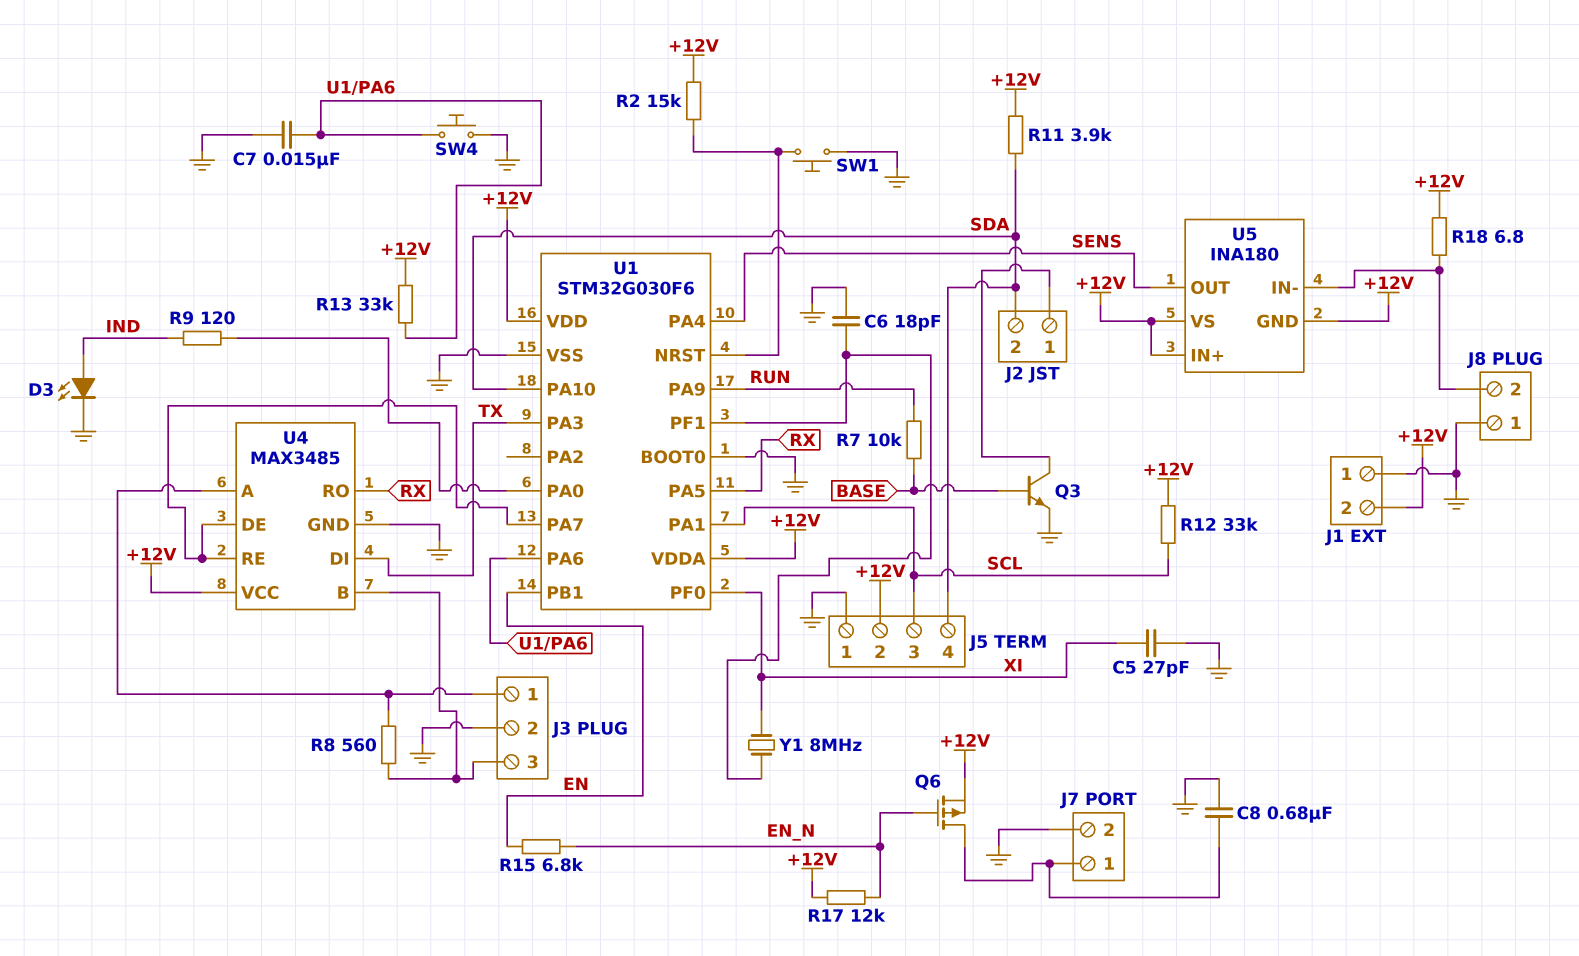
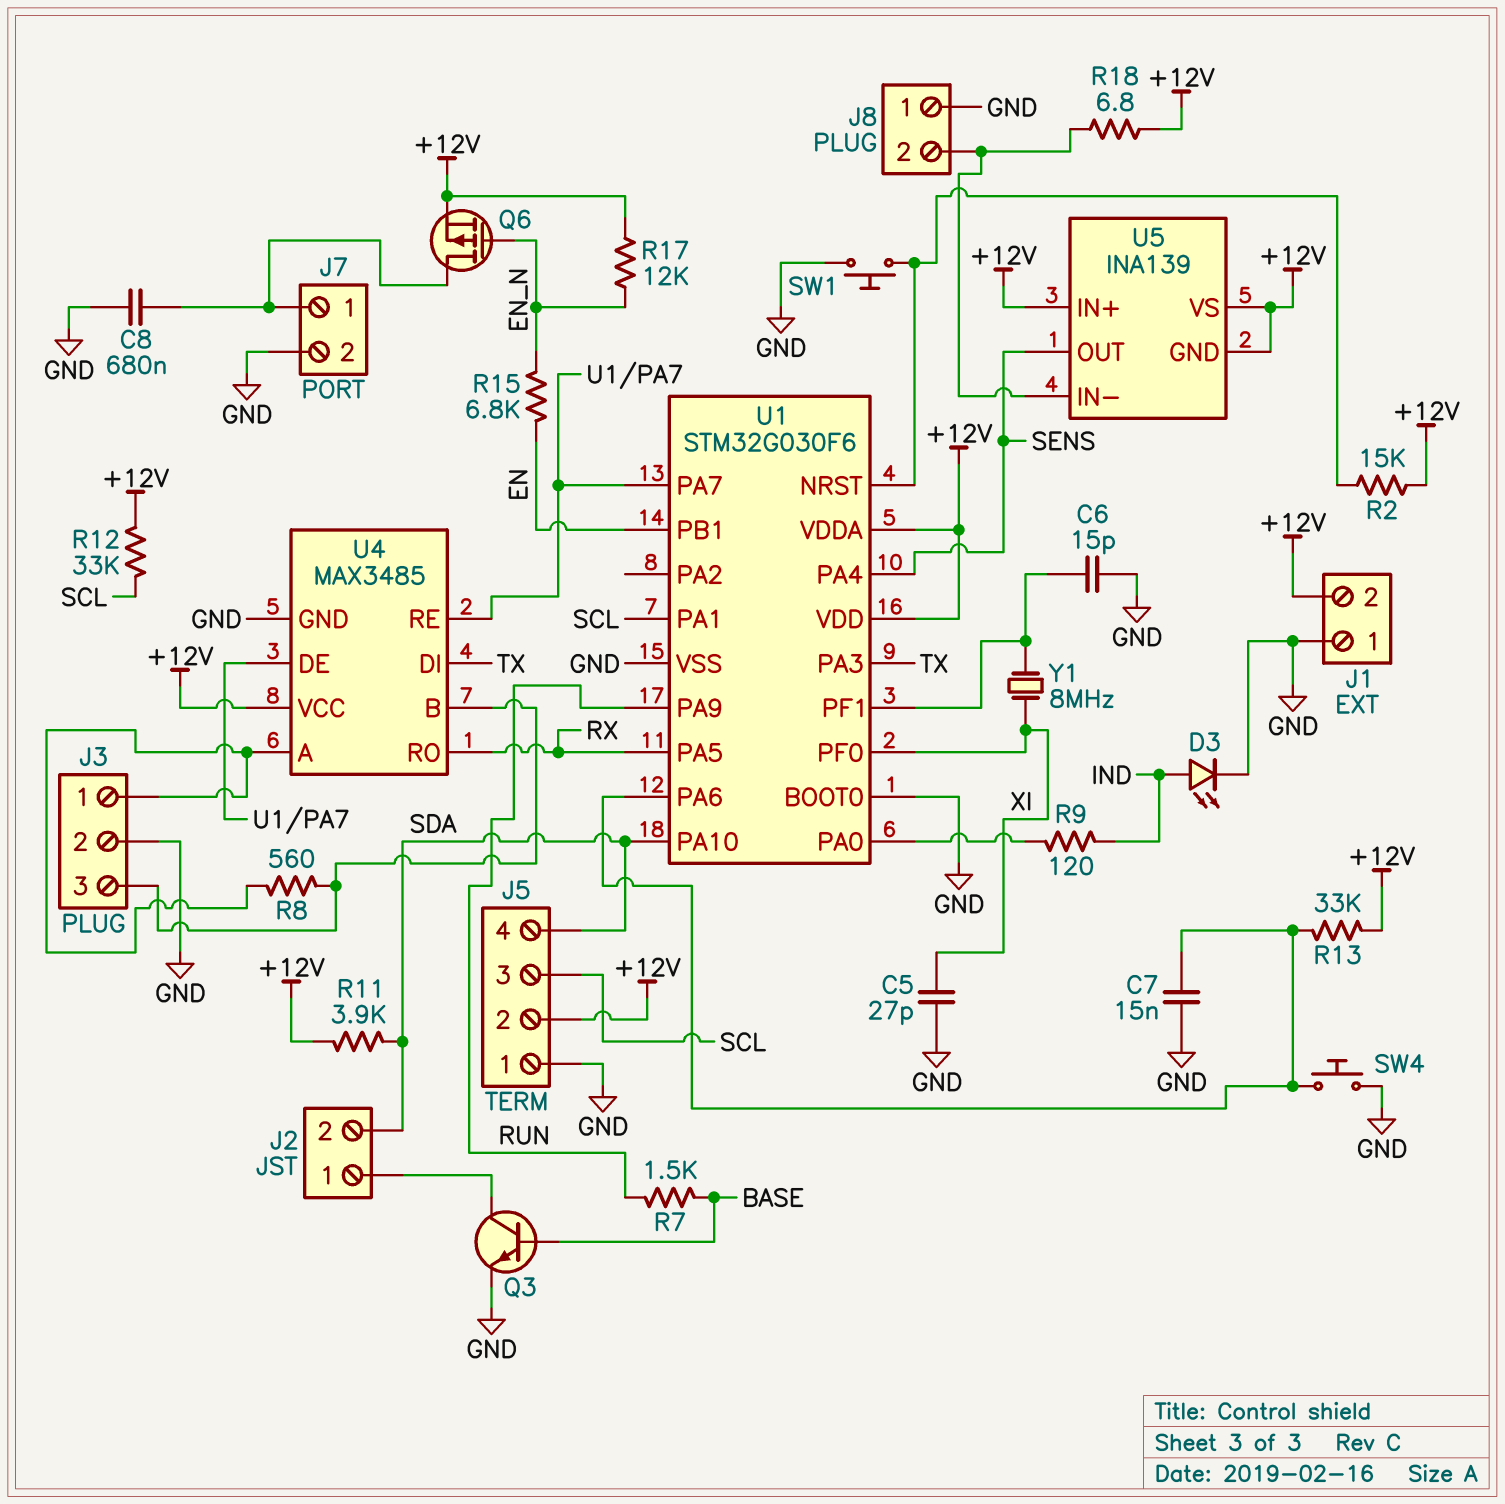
C6: 18pF (GND, U1/PF1) -> 15pF (GND, U1/PF1)
R7: 10k (BASE, RUN) -> 1.5k (BASE, RUN)
U5: INA180 -> INA139

